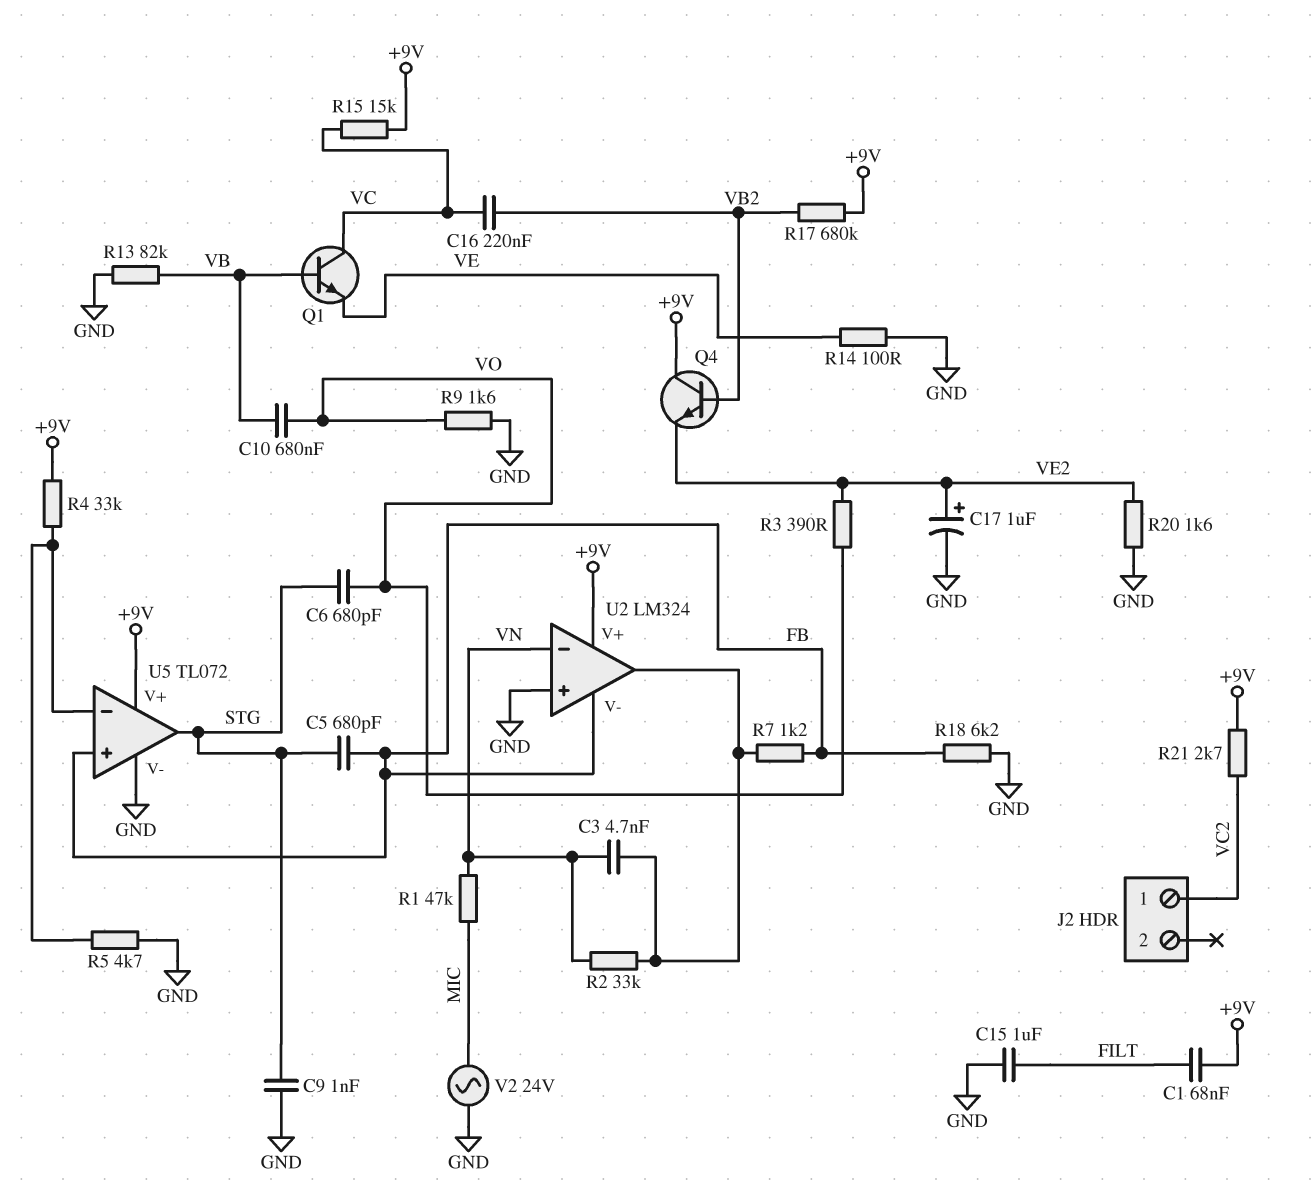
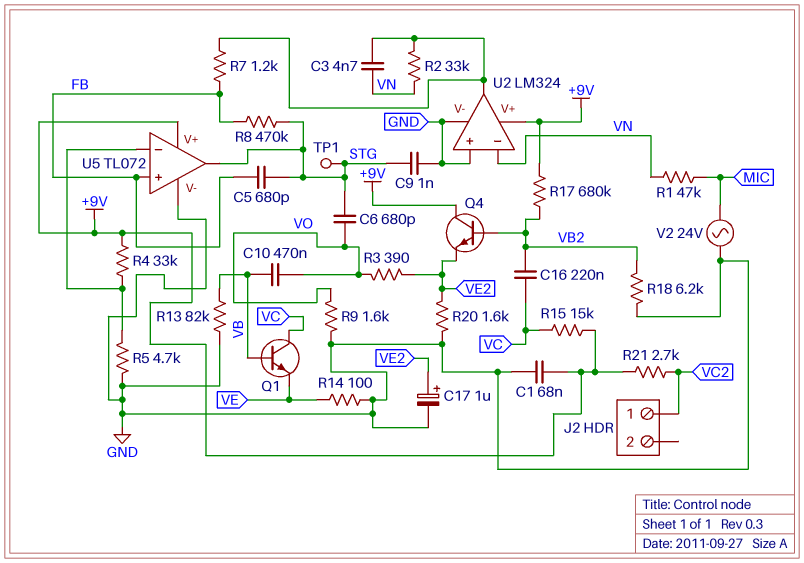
C1: 68nF (+9V, FILT) -> 68nF (+9V, GND)
C10: 680nF (VB, VO) -> 470nF (VB, VO)
C15: 1uF (FILT, GND) -> none
R8: none -> 470k (FB, STG)
R18: 6.2k (FB, GND) -> 6.2k (GND, VB2)
TP1: none -> test point (STG)
U2 pin V-: FB -> GND

